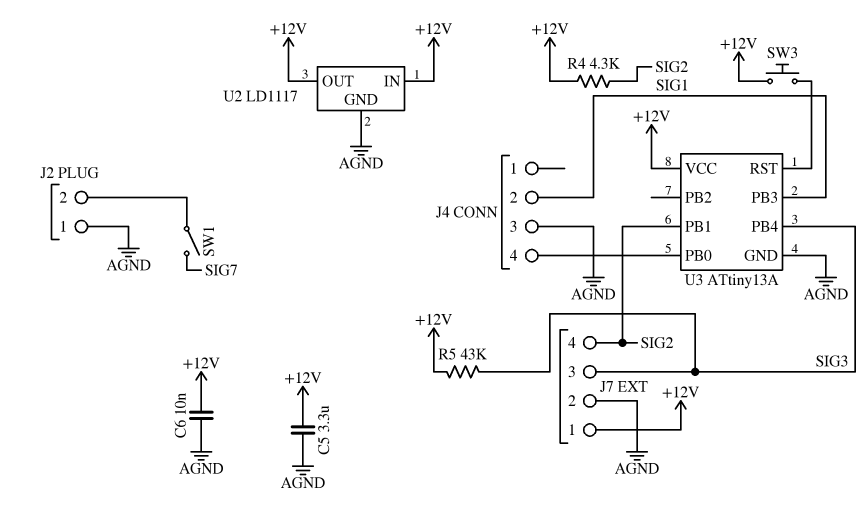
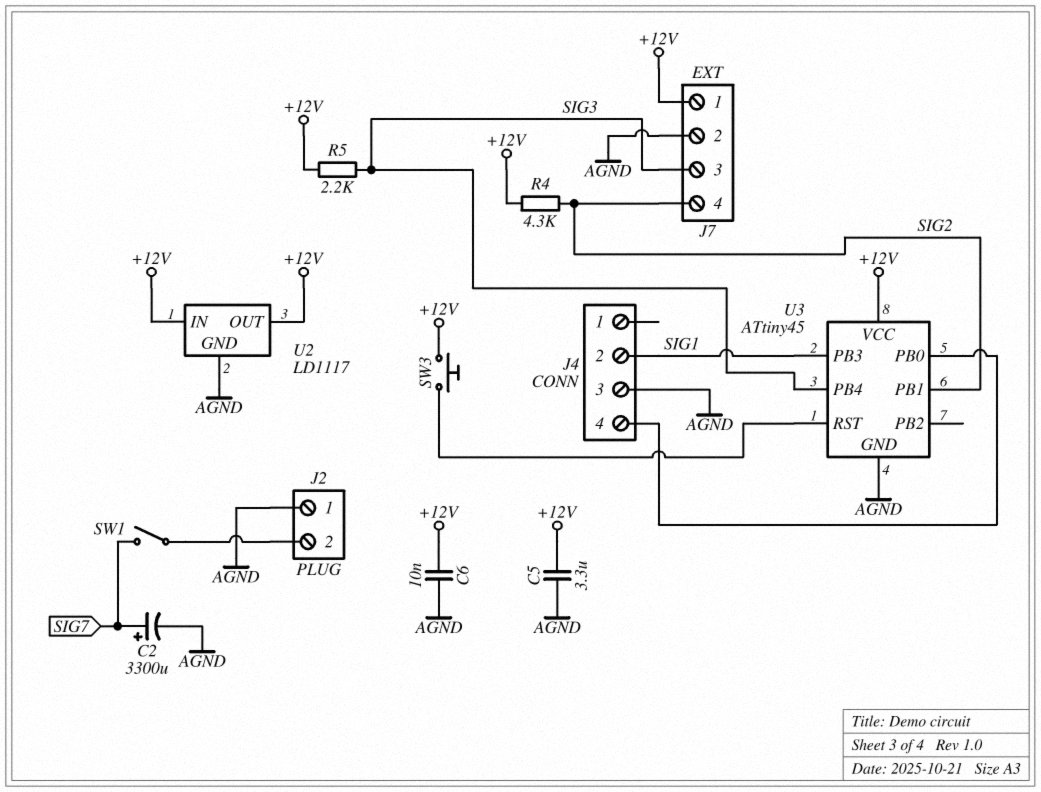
C2: none -> 3300uF (plus SIG7, minus AGND)
R5: 43k (+12V, SIG3) -> 2.2k (+12V, SIG3)
U3: ATtiny13A -> ATtiny45

